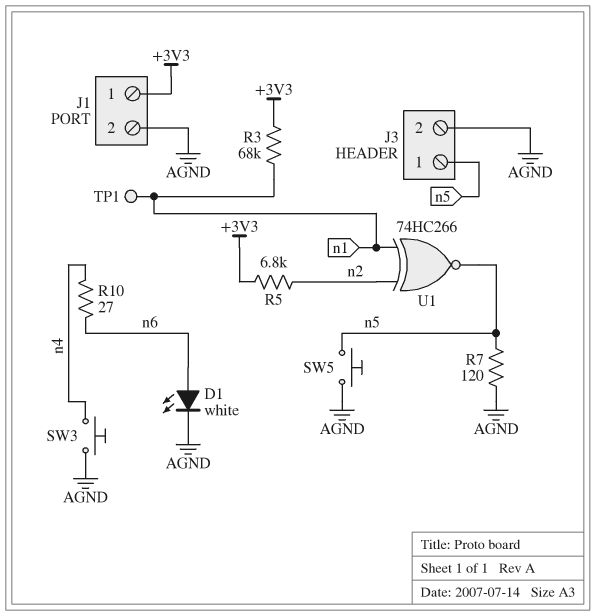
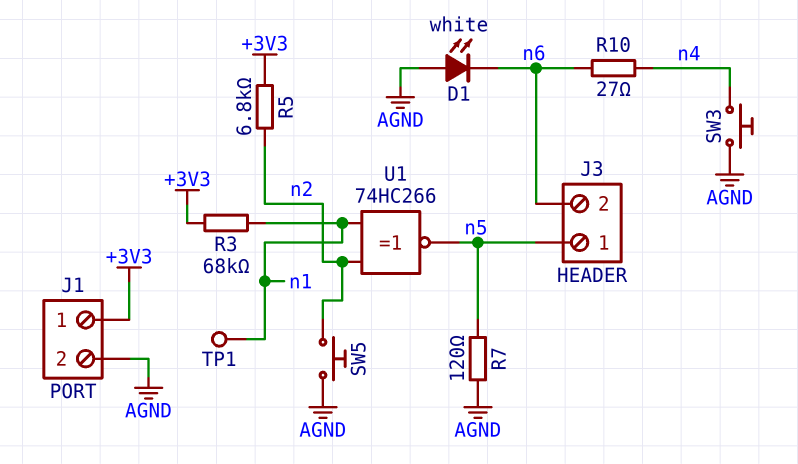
D1: LED white (A n6, K AGND) -> LED white (A AGND, K n6)
J3 pin 2: AGND -> n6
SW5: button (AGND, n5) -> button (AGND, n2)

